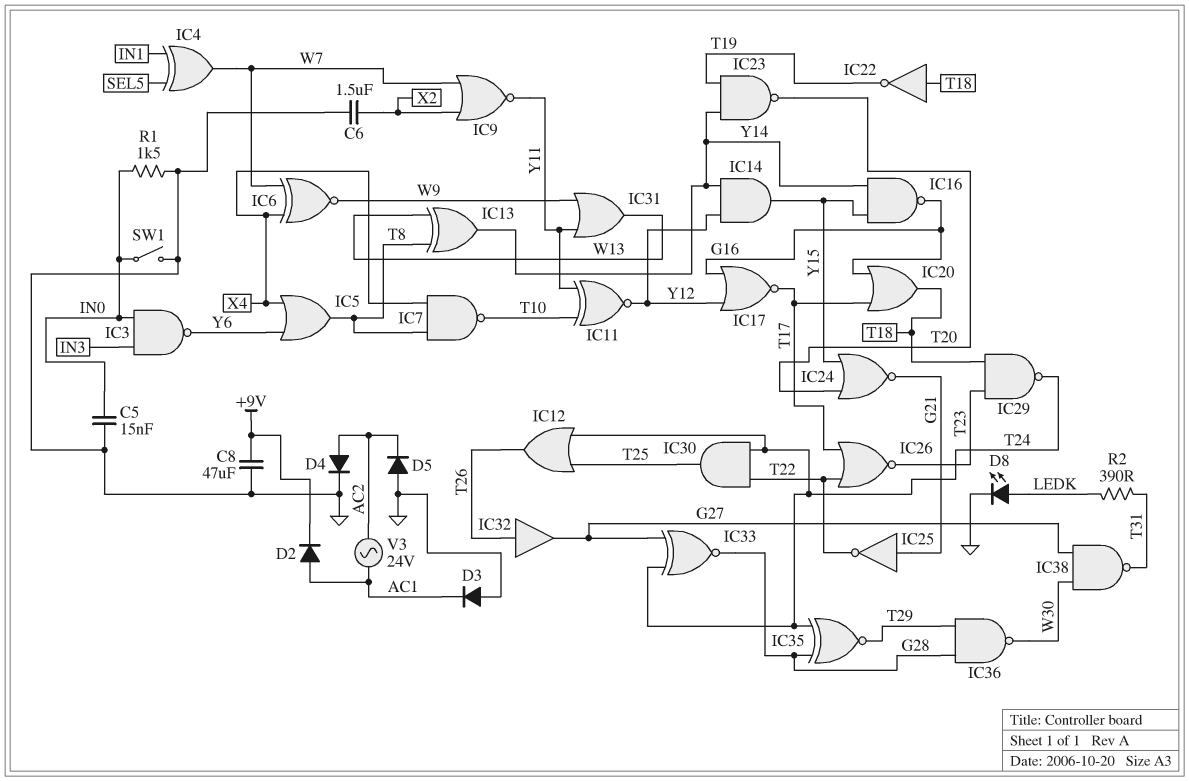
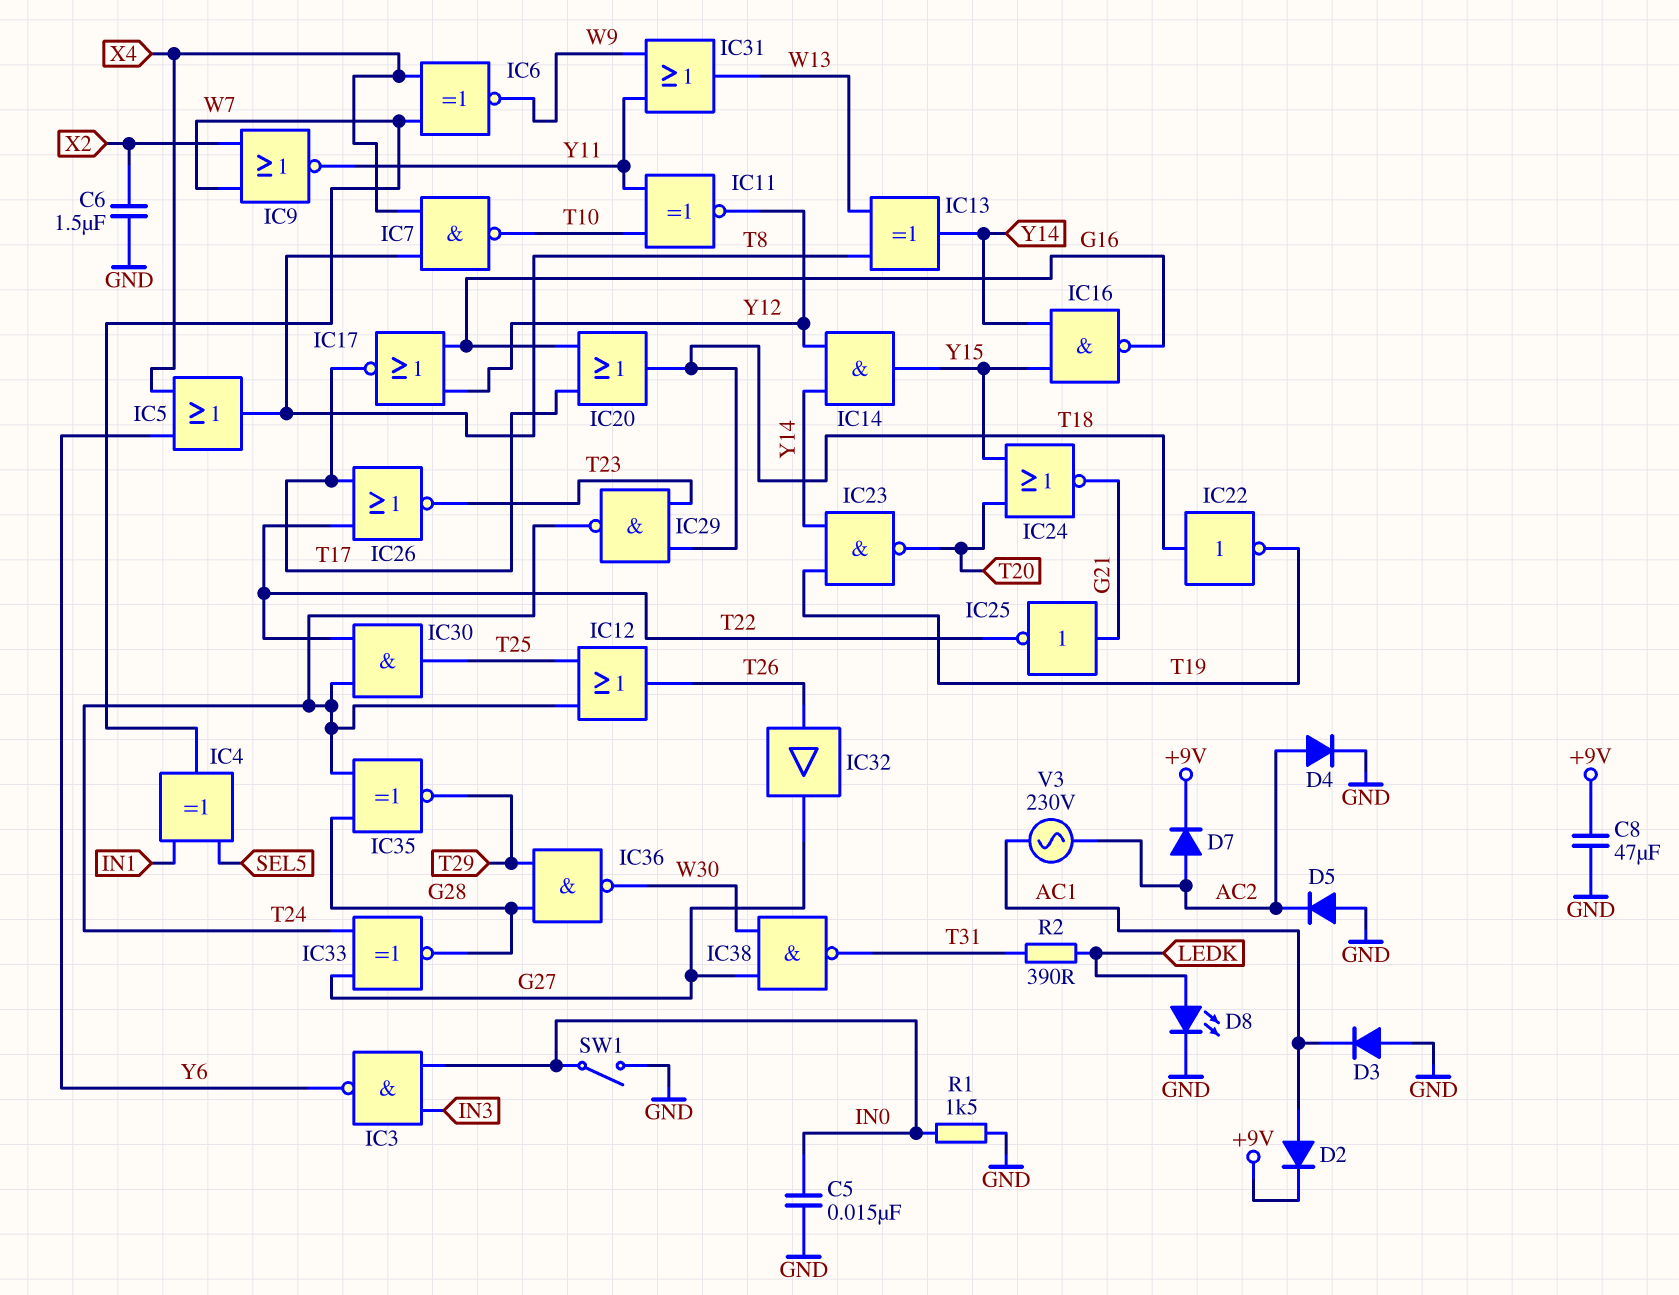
D7: none -> diode (A AC2, K +9V)
V3: AC 24V (AC1, AC2) -> AC 230V (AC1, AC2)

